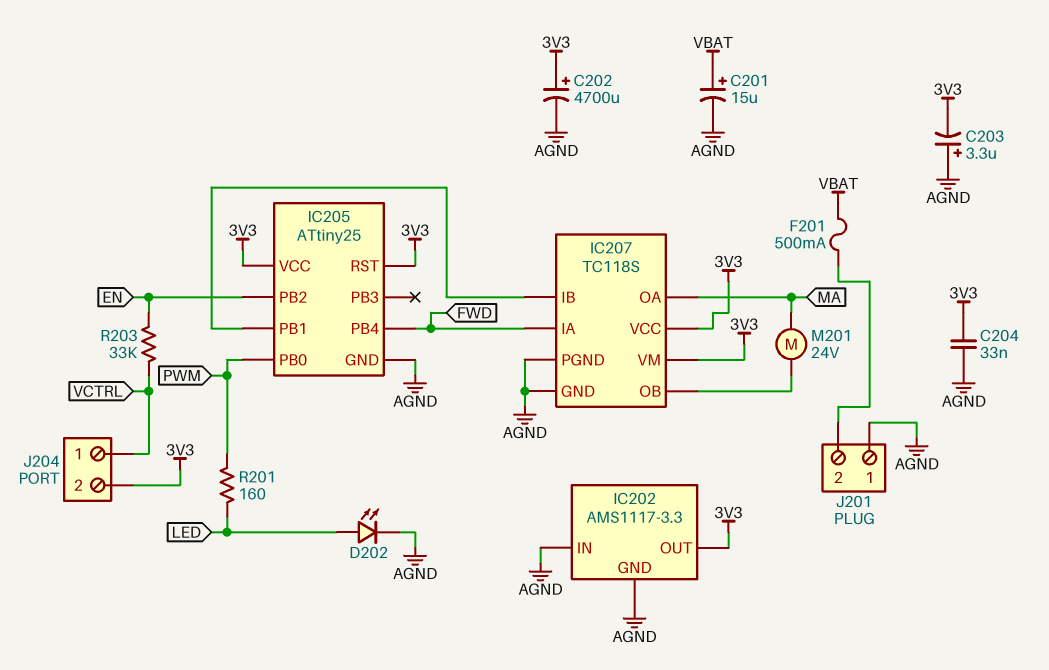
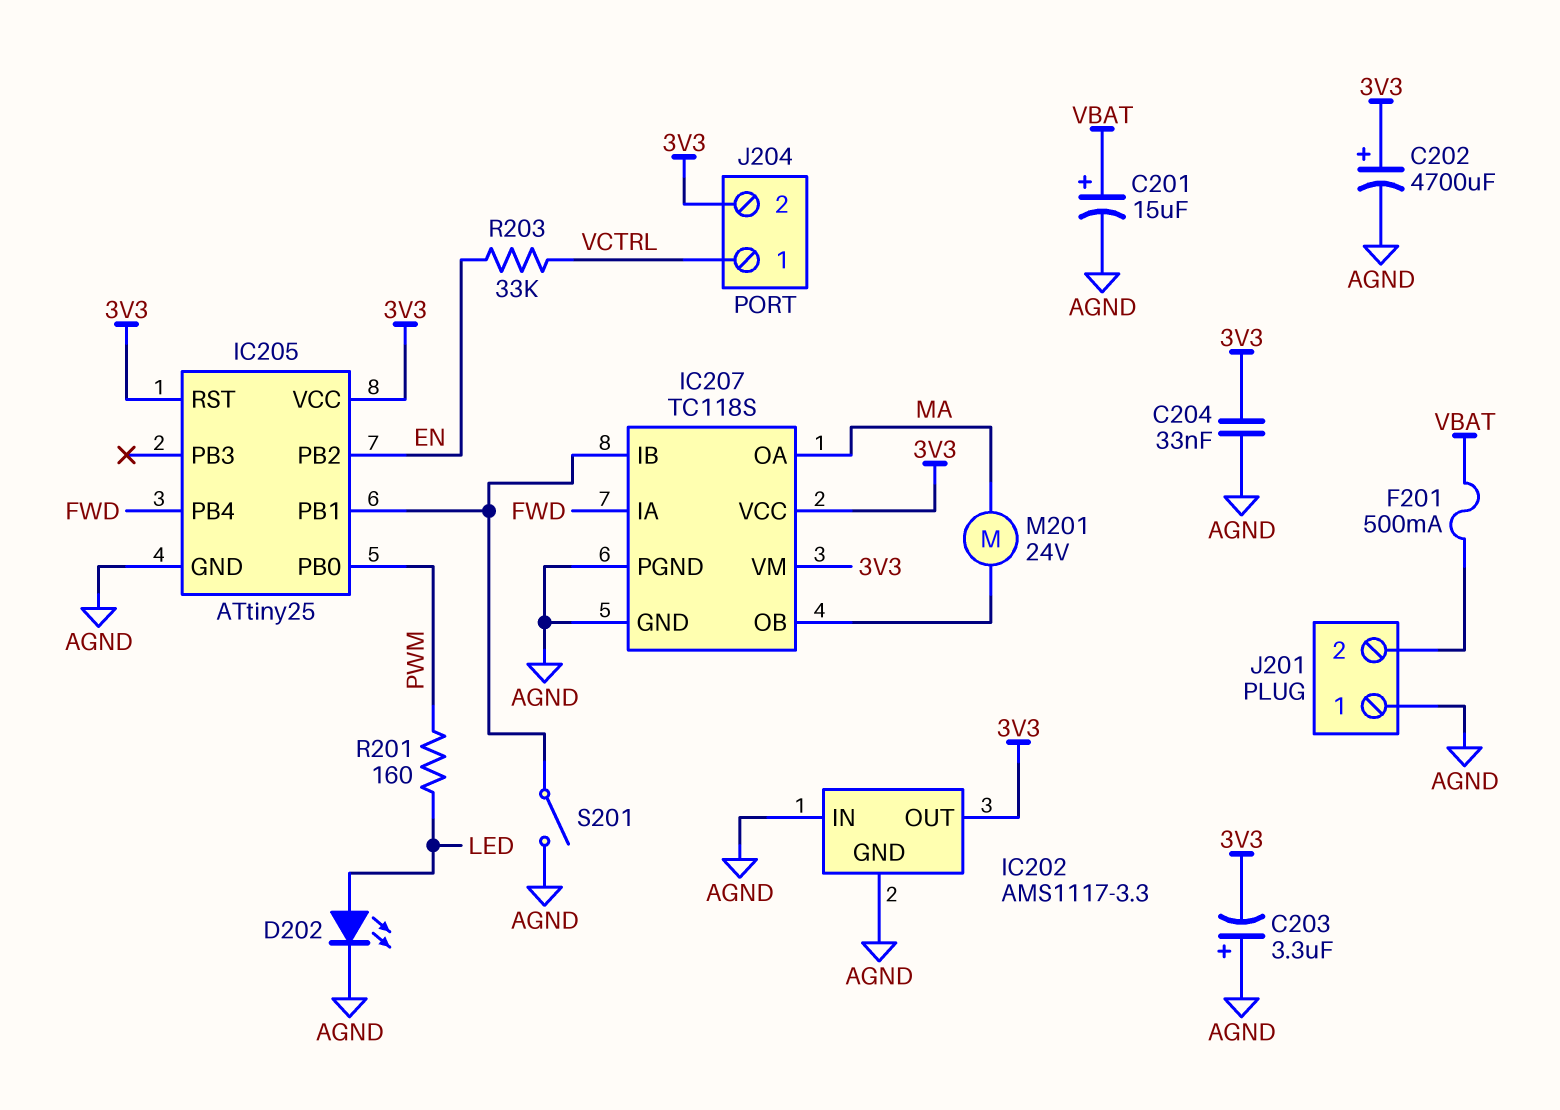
S201: none -> switch (AGND, IC205/PB1)

